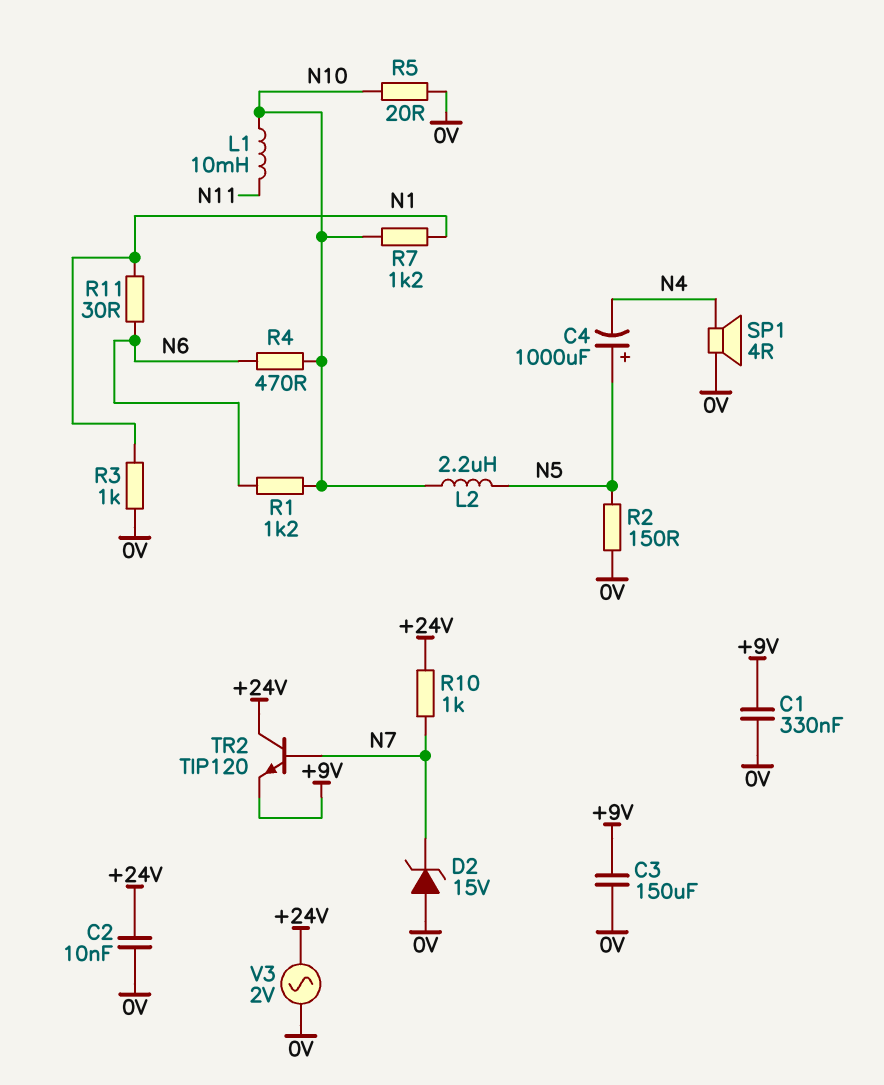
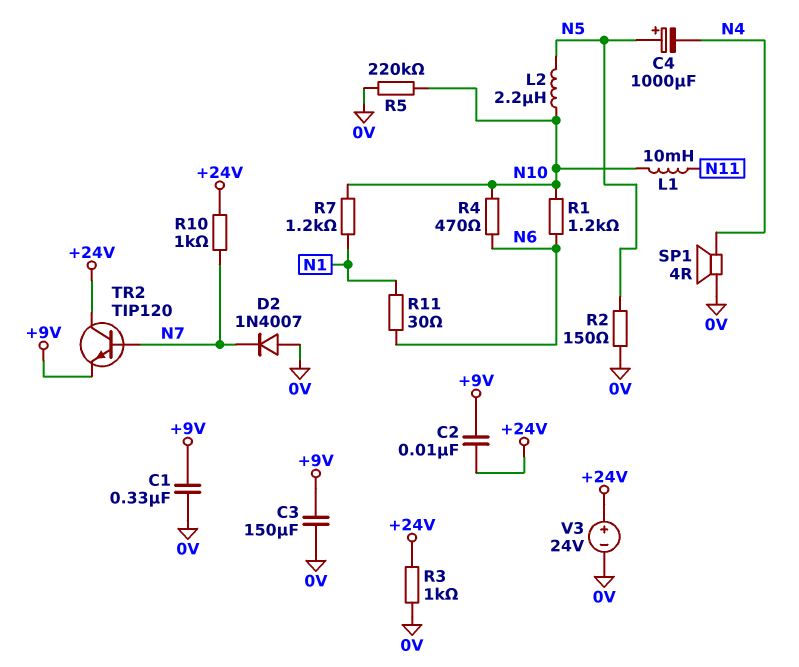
C2: 10nF (+24V, 0V) -> 10nF (+9V, +24V)
D2: zener 15V (A 0V, K N7) -> diode 1N4007 (A 0V, K N7)
R3: 1k (0V, N1) -> 1k (+24V, 0V)
R5: 20 (0V, N10) -> 220k (0V, N10)
V3: AC 2V (+24V, 0V) -> 24V (plus +24V, minus 0V)

